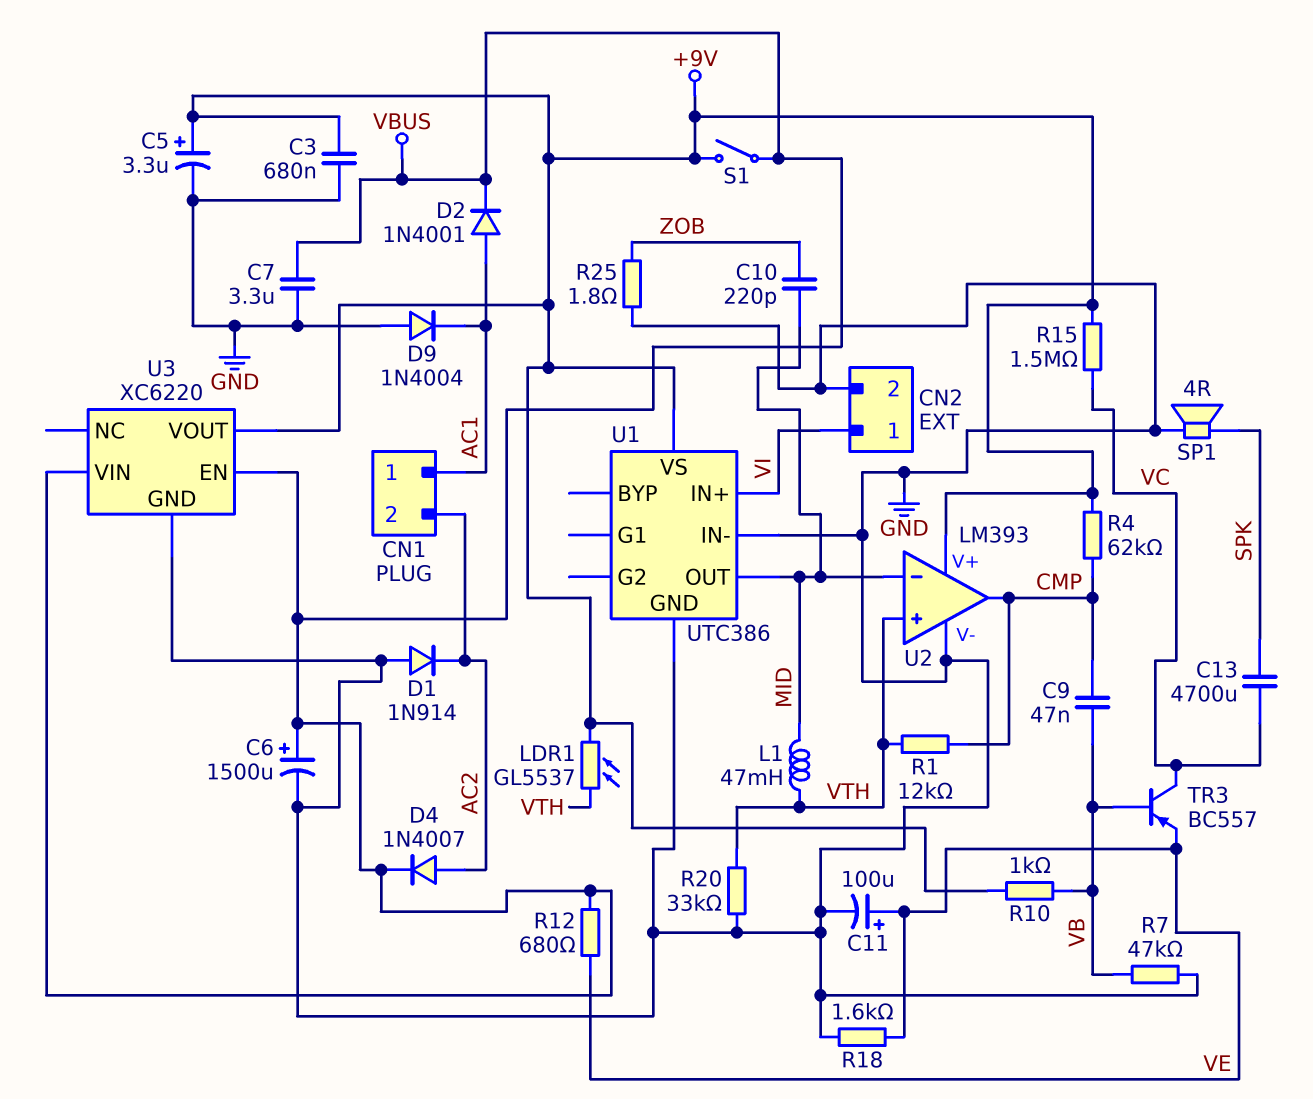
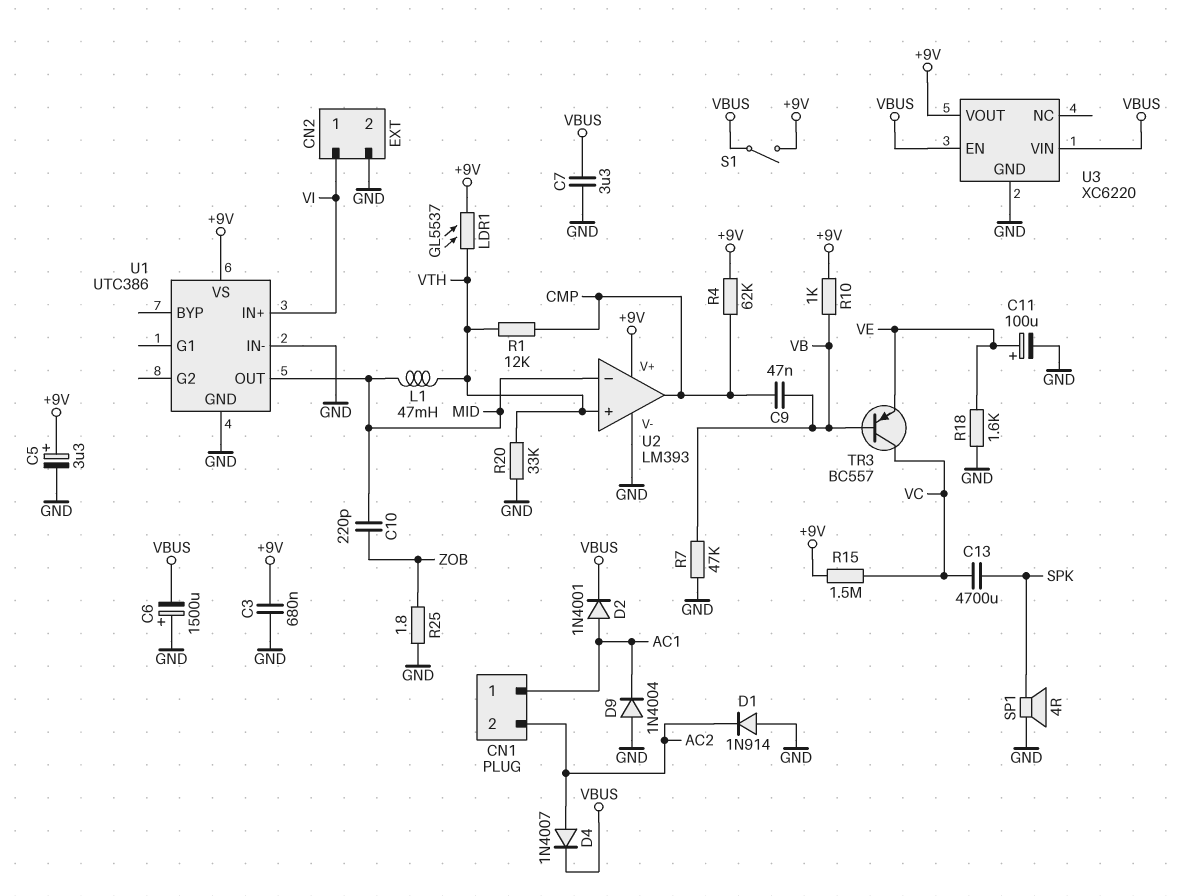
C6: 1500uF (plus VBUS, minus GND) -> 1500uF (plus GND, minus VBUS)
R12: 680 (VBUS, VE) -> none

